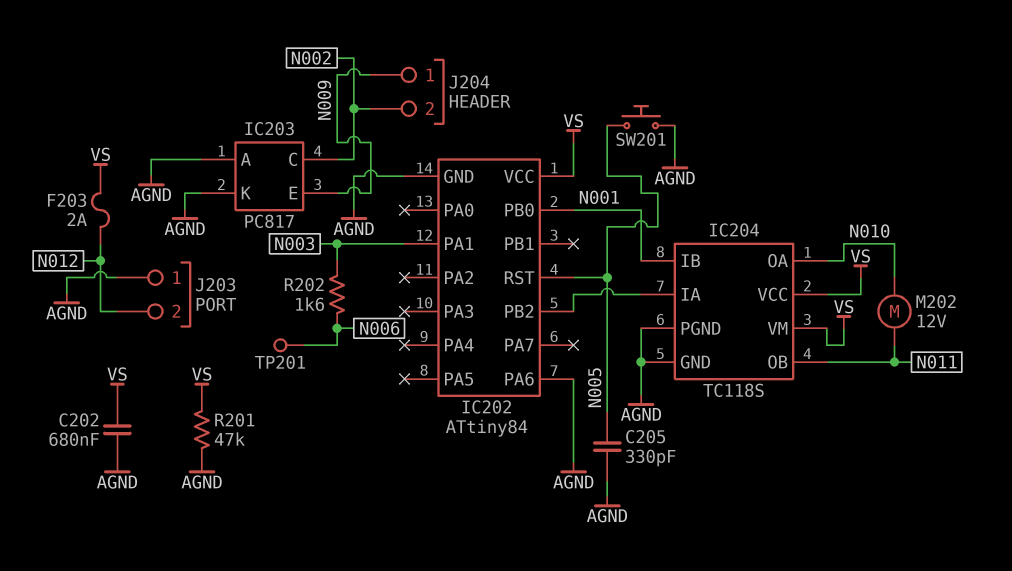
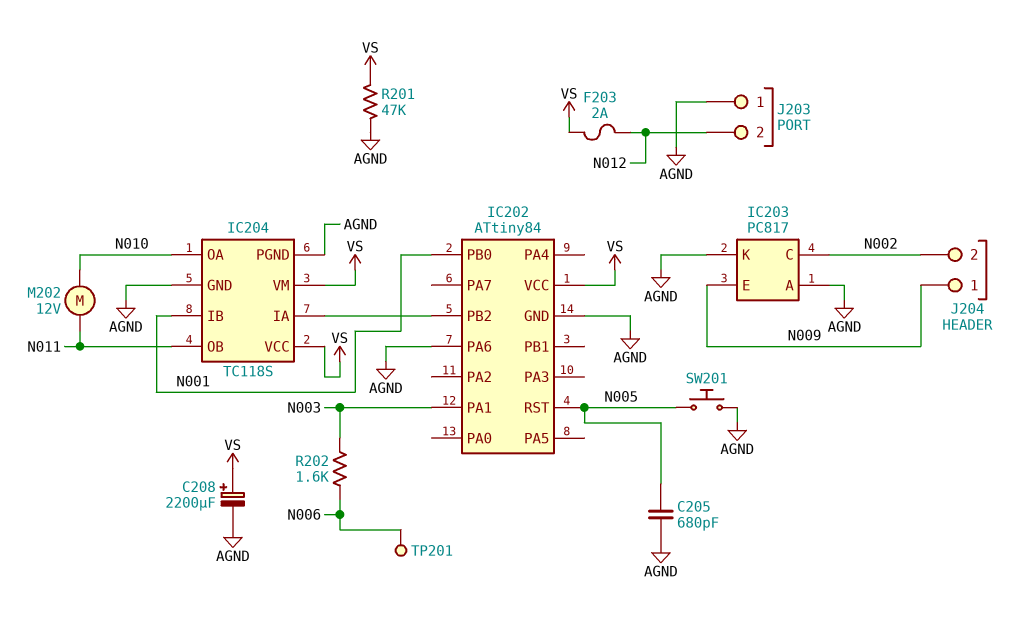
C202: 680nF (AGND, VS) -> none
C205: 330pF (AGND, N005) -> 680pF (AGND, N005)
C208: none -> 2200uF (plus VS, minus AGND)

